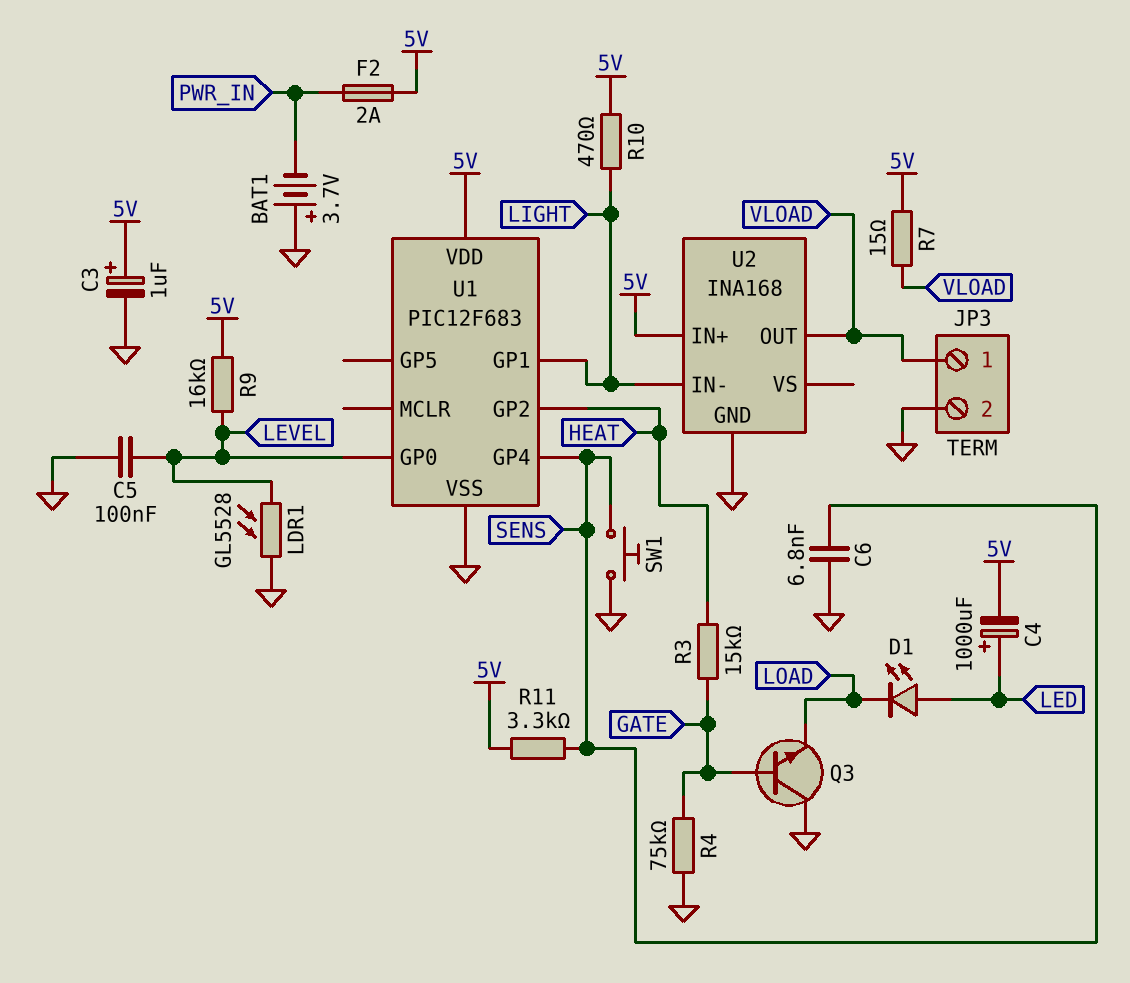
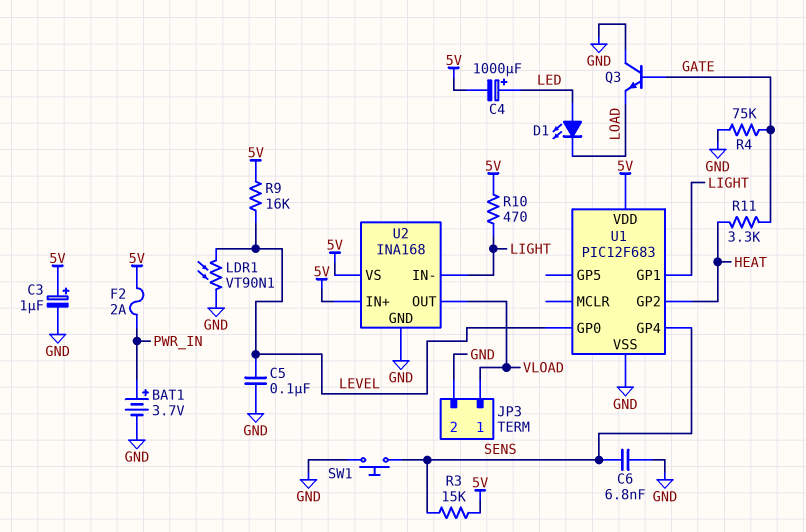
BAT1: 3.7V (plus GND, minus PWR_IN) -> 3.7V (plus PWR_IN, minus GND)
LDR1: GL5528 (GND, LEVEL) -> VT90N1 (GND, LEVEL)
R3: 15k (GATE, HEAT) -> 15k (5V, SENS)
R7: 15 (5V, VLOAD) -> none
R11: 3.3k (5V, SENS) -> 3.3k (GATE, HEAT)
U2 pin VS: none -> 5V

